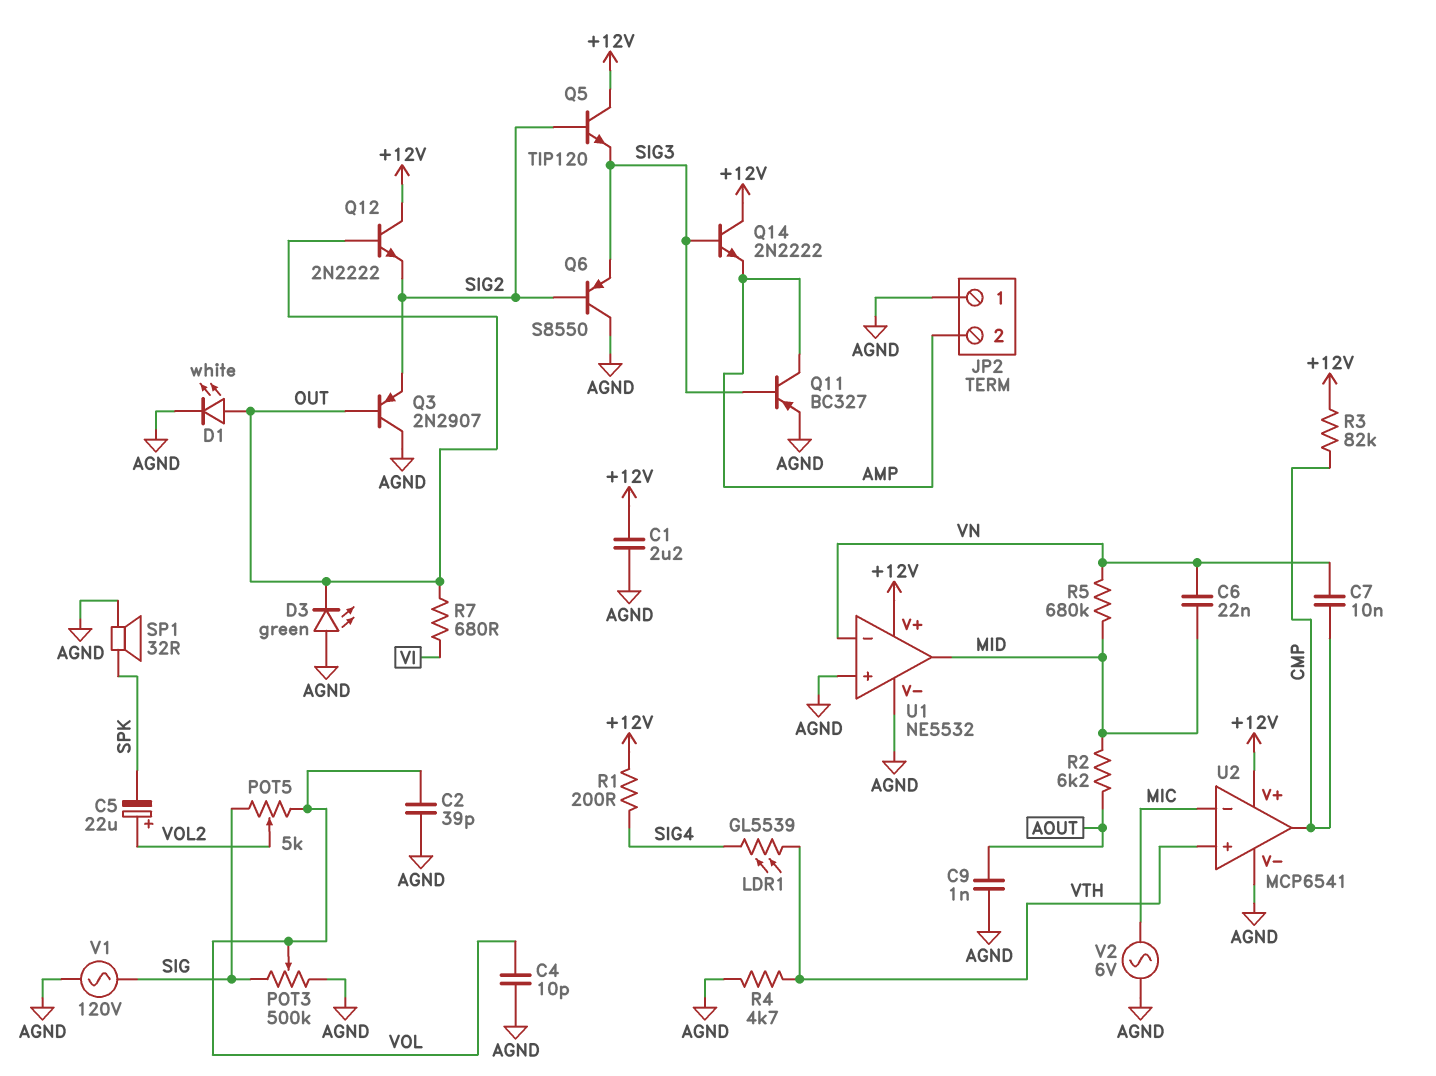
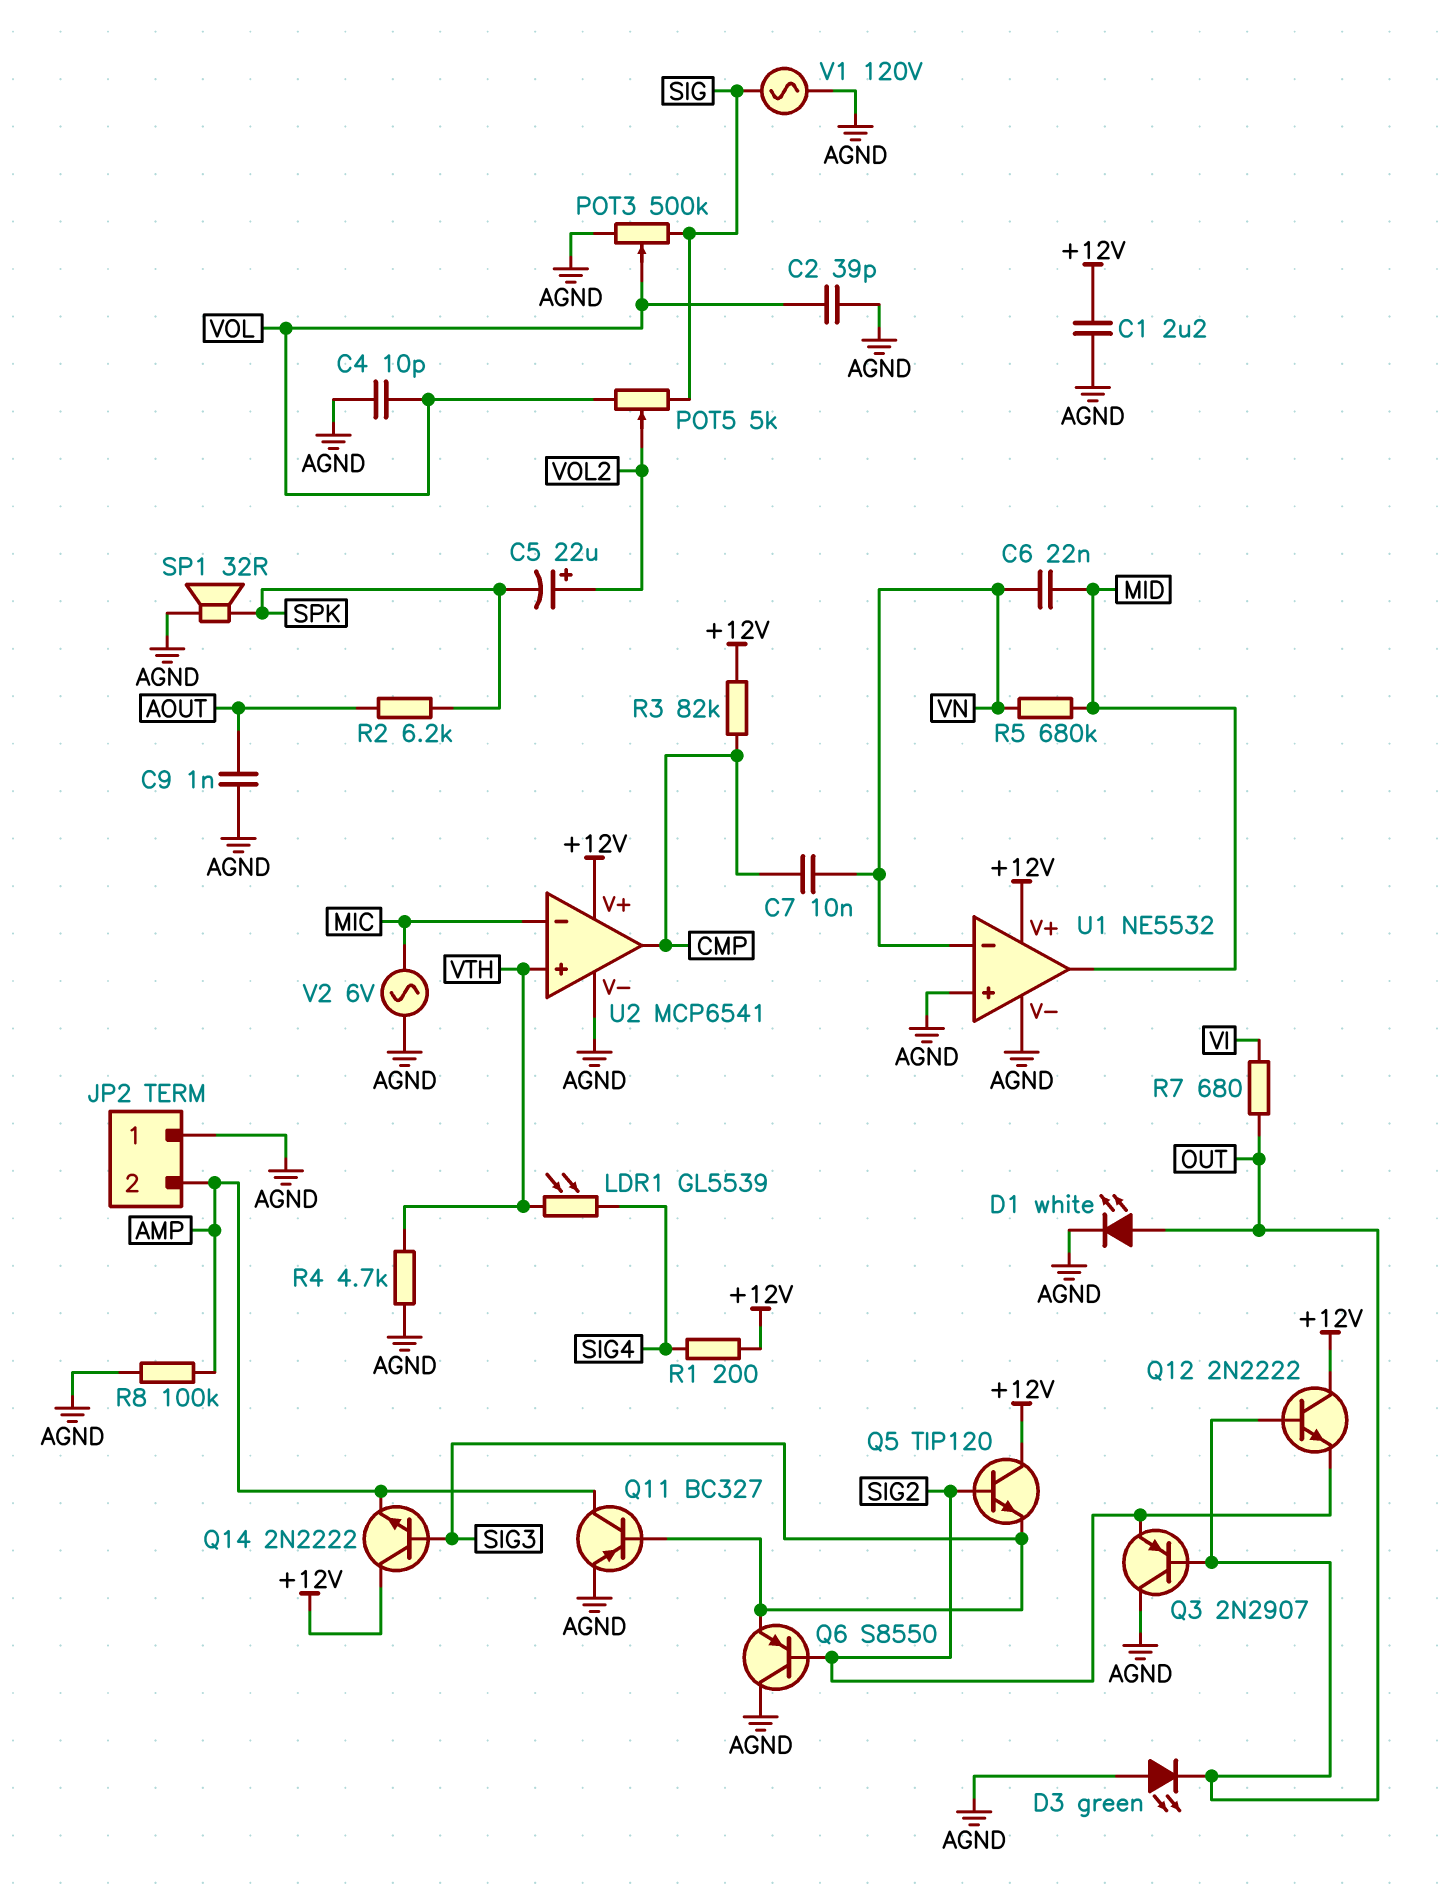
R2: 6.2k (AOUT, MID) -> 6.2k (AOUT, SPK)
R8: none -> 100k (AGND, AMP)

